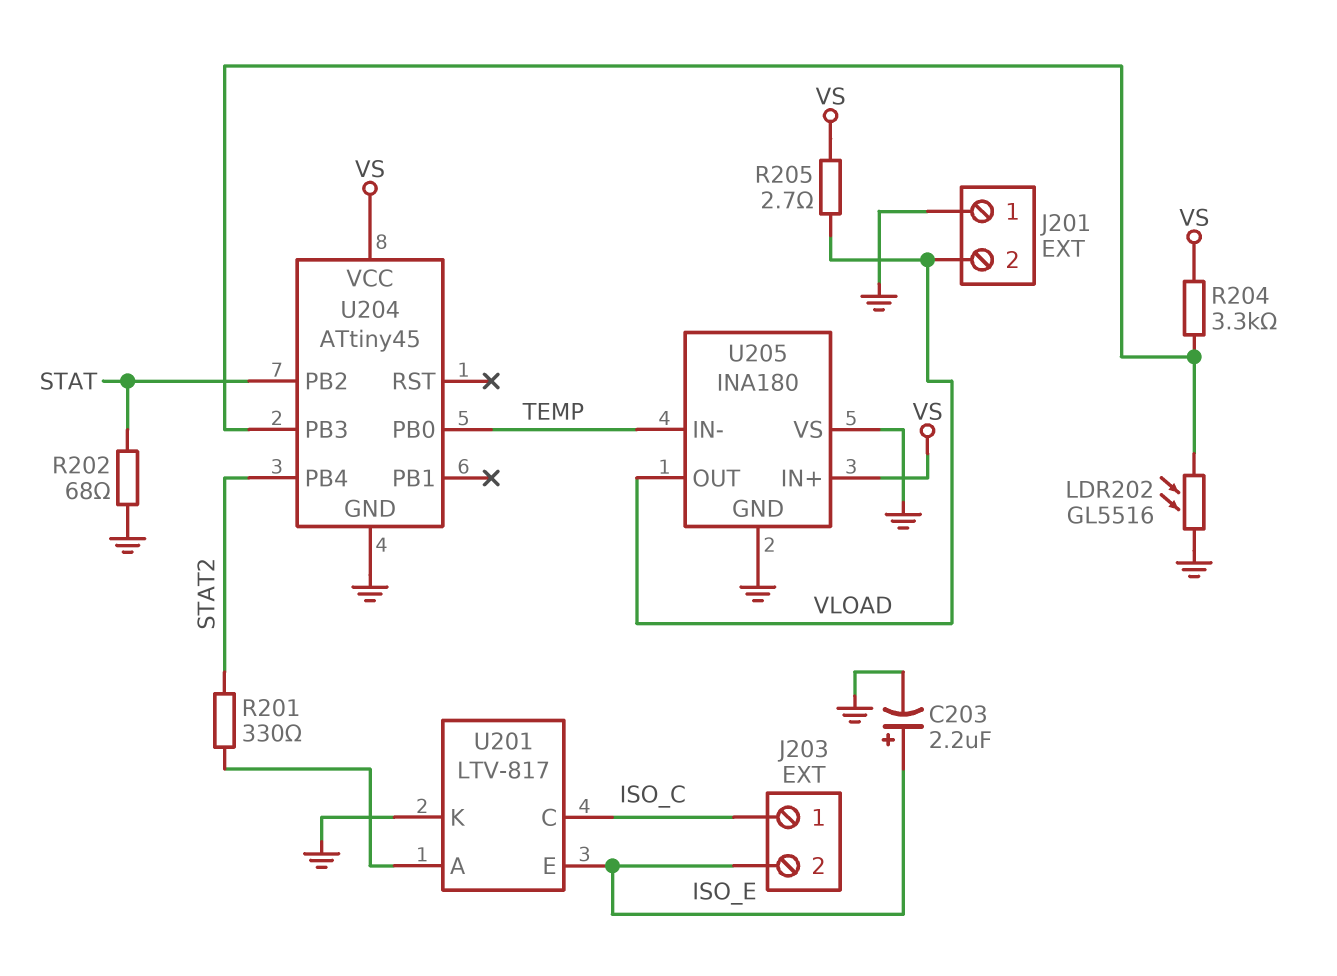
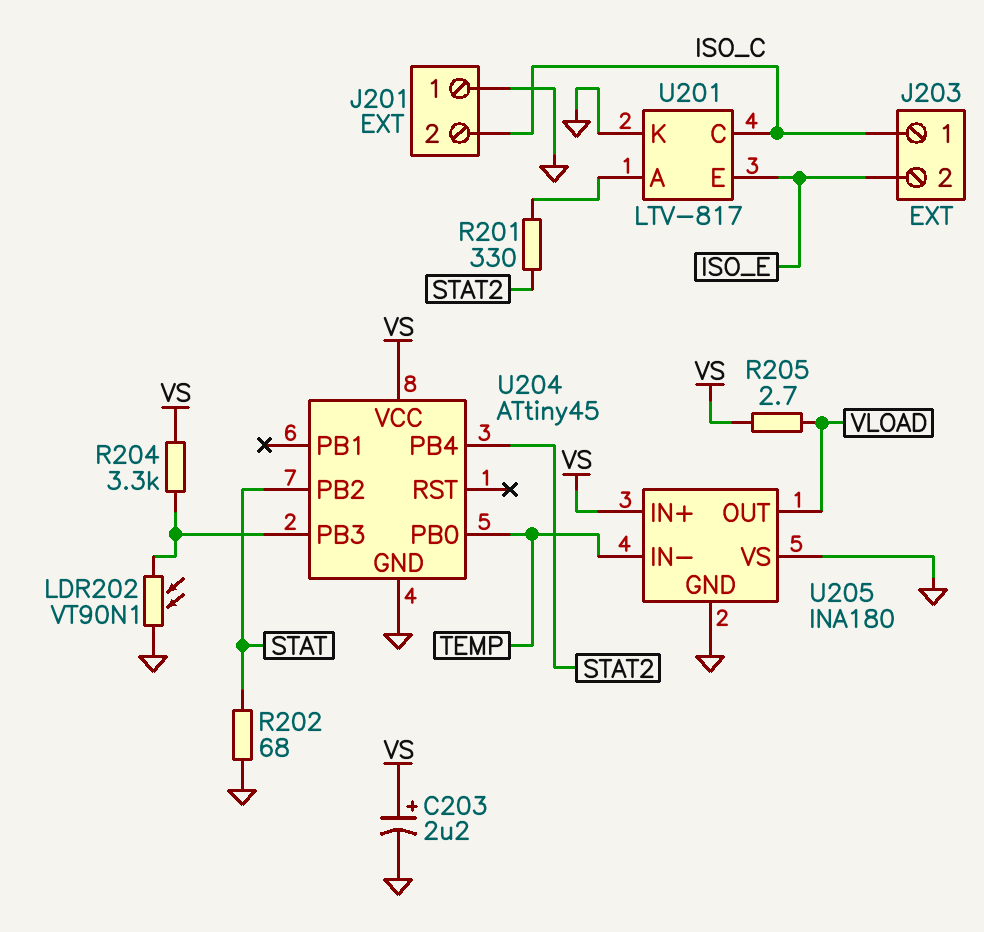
C203: 2.2uF (plus ISO_E, minus GND) -> 2.2uF (plus VS, minus GND)
J201 pin 2: VLOAD -> ISO_C
LDR202: GL5516 (GND, U204/PB3) -> VT90N1 (GND, U204/PB3)

